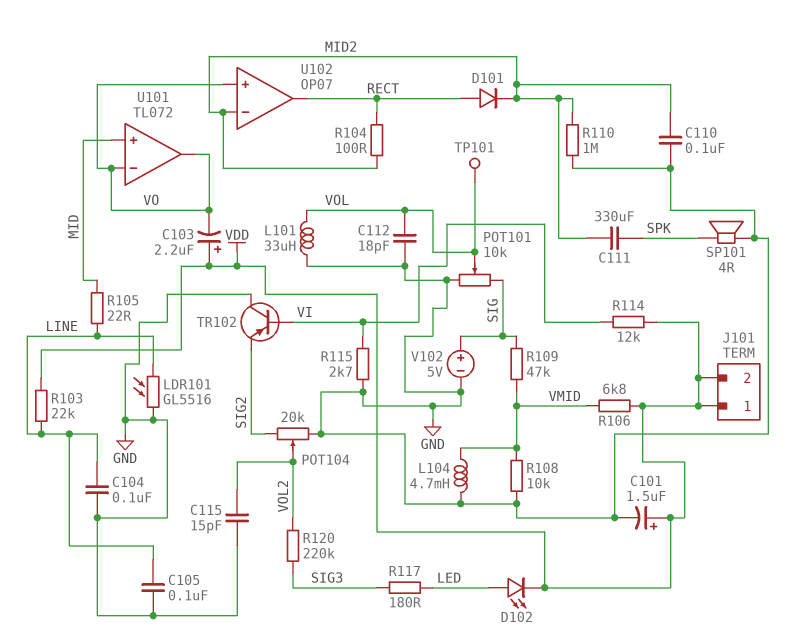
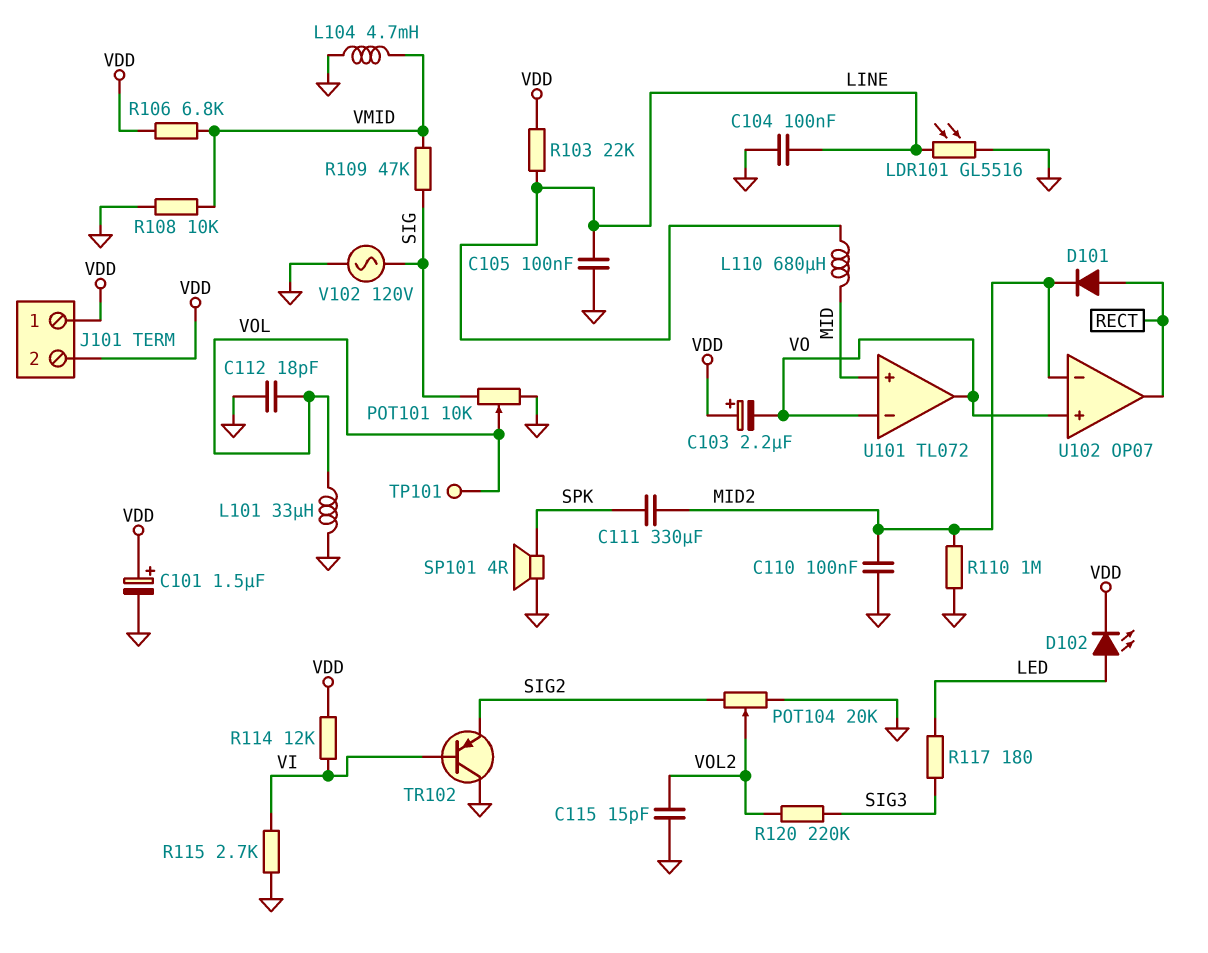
L110: none -> 680uH (LINE, MID)
R104: 100 (MID2, RECT) -> none
R105: 22 (LINE, MID) -> none
V102: 5V (plus SIG, minus GND) -> AC 120V (GND, SIG)

